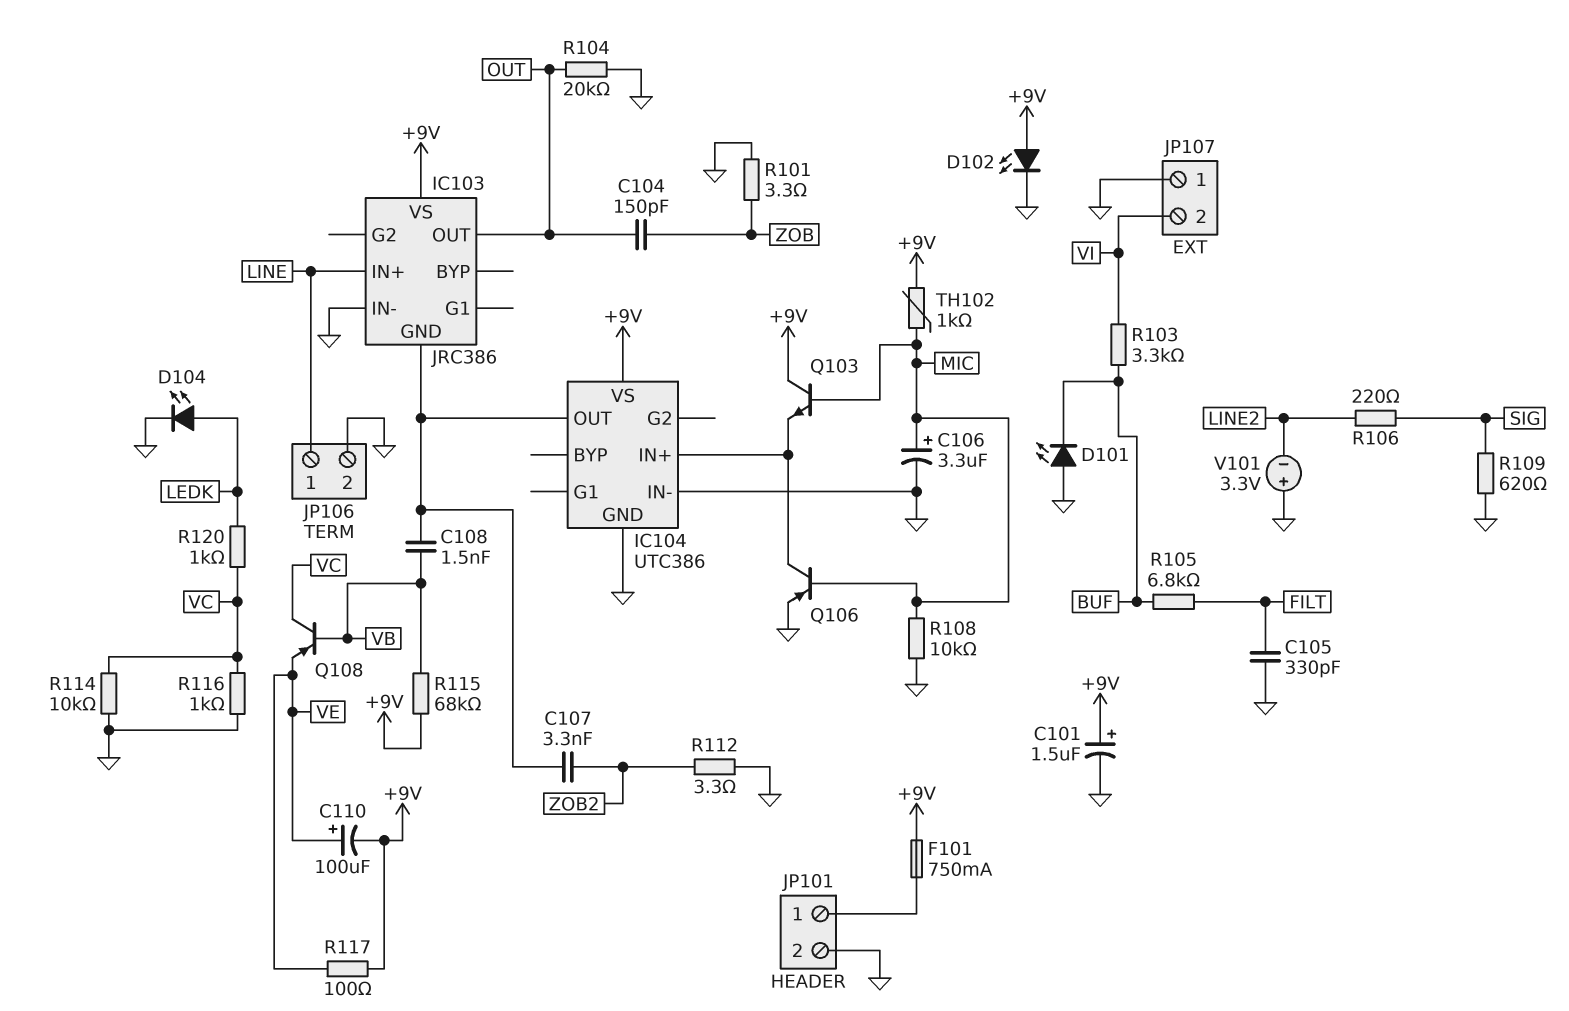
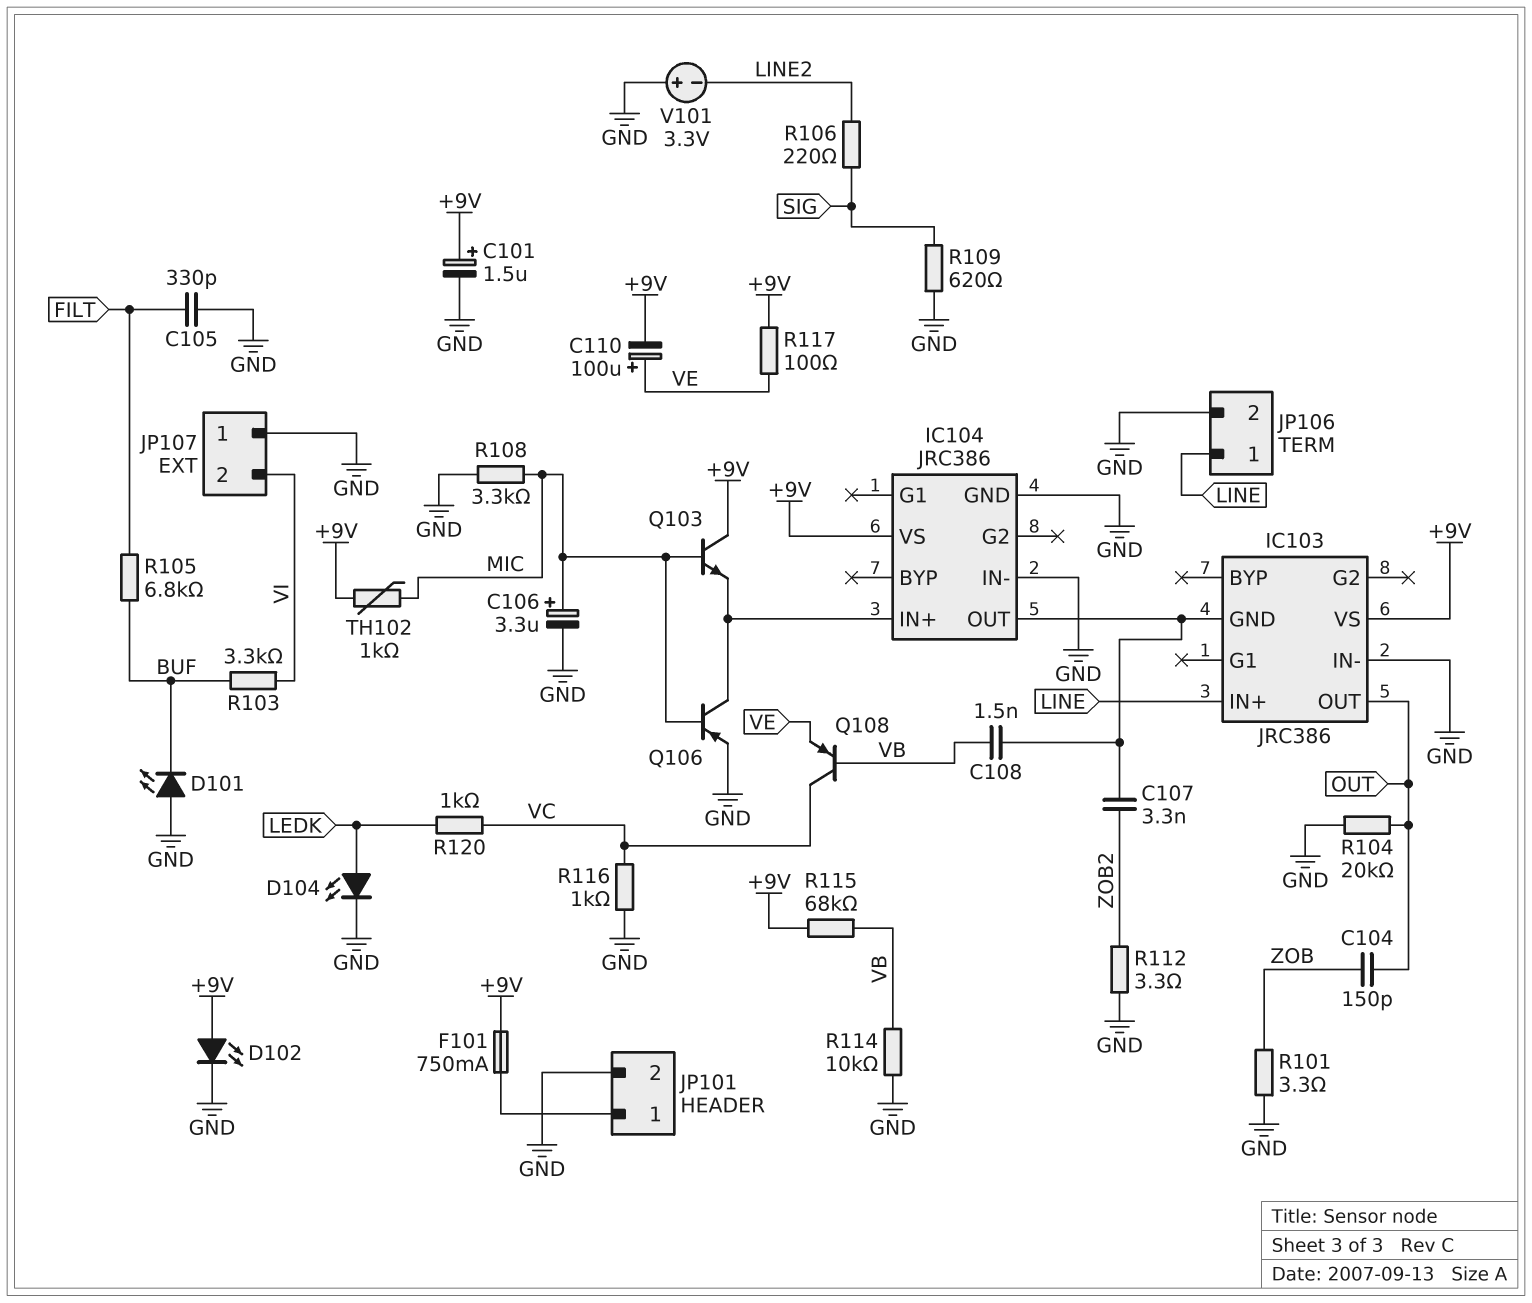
IC104: UTC386 -> JRC386
R108: 10k (GND, MIC) -> 3.3k (GND, MIC)
R114: 10k (GND, VC) -> 10k (GND, VB)

